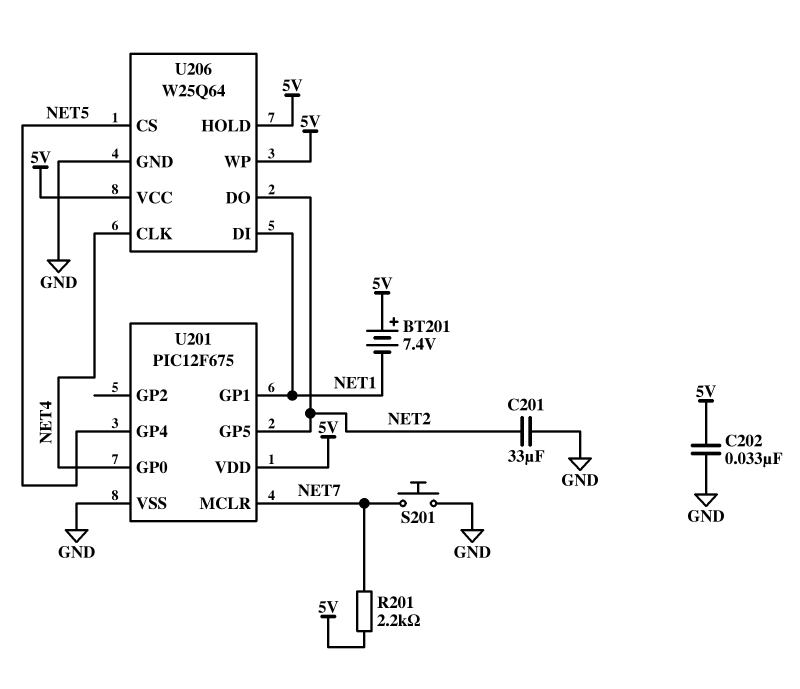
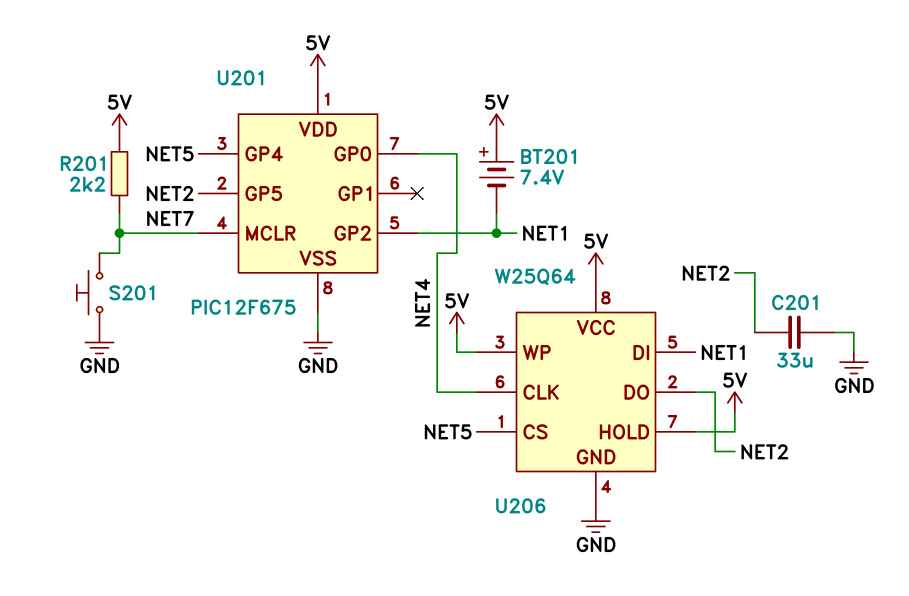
C202: 33nF (5V, GND) -> none
U201 pin GP1: NET1 -> none
U201 pin GP2: none -> NET1

